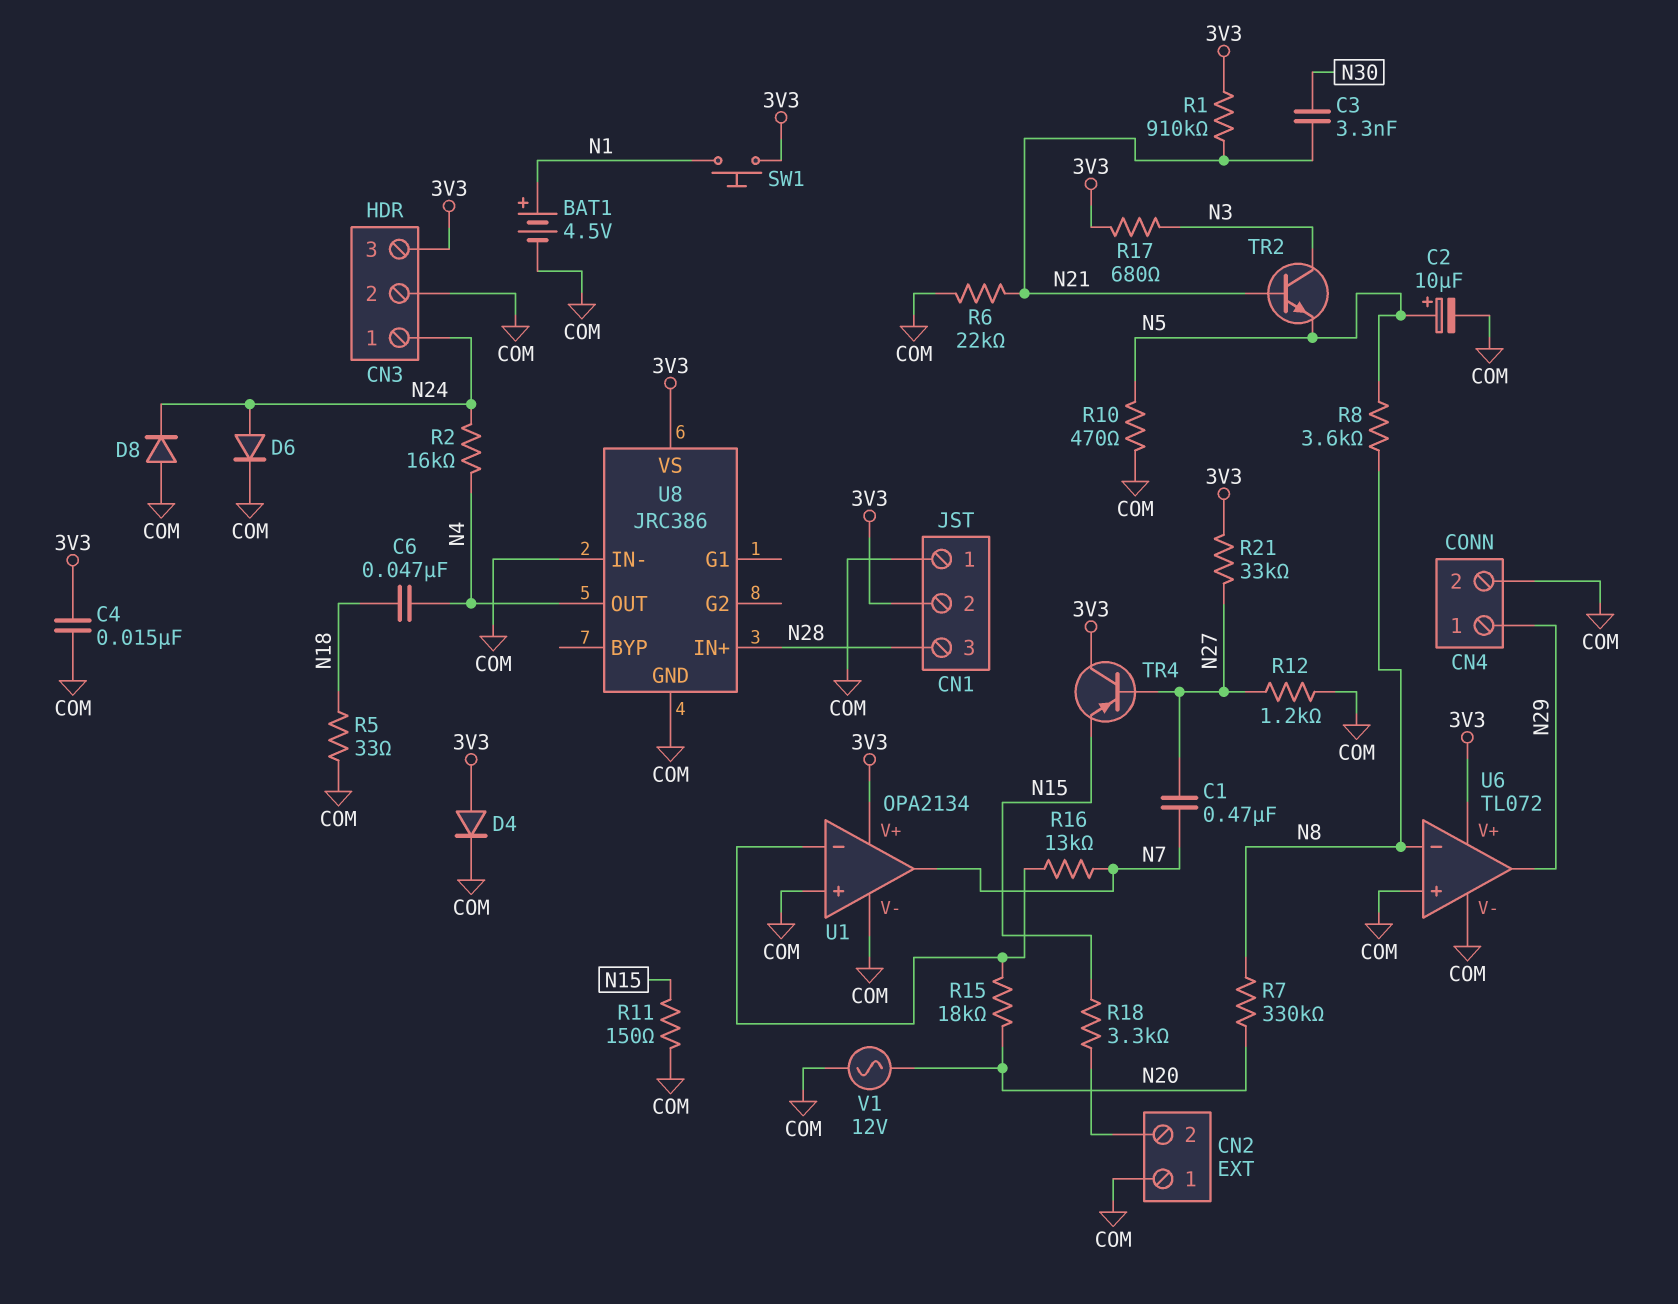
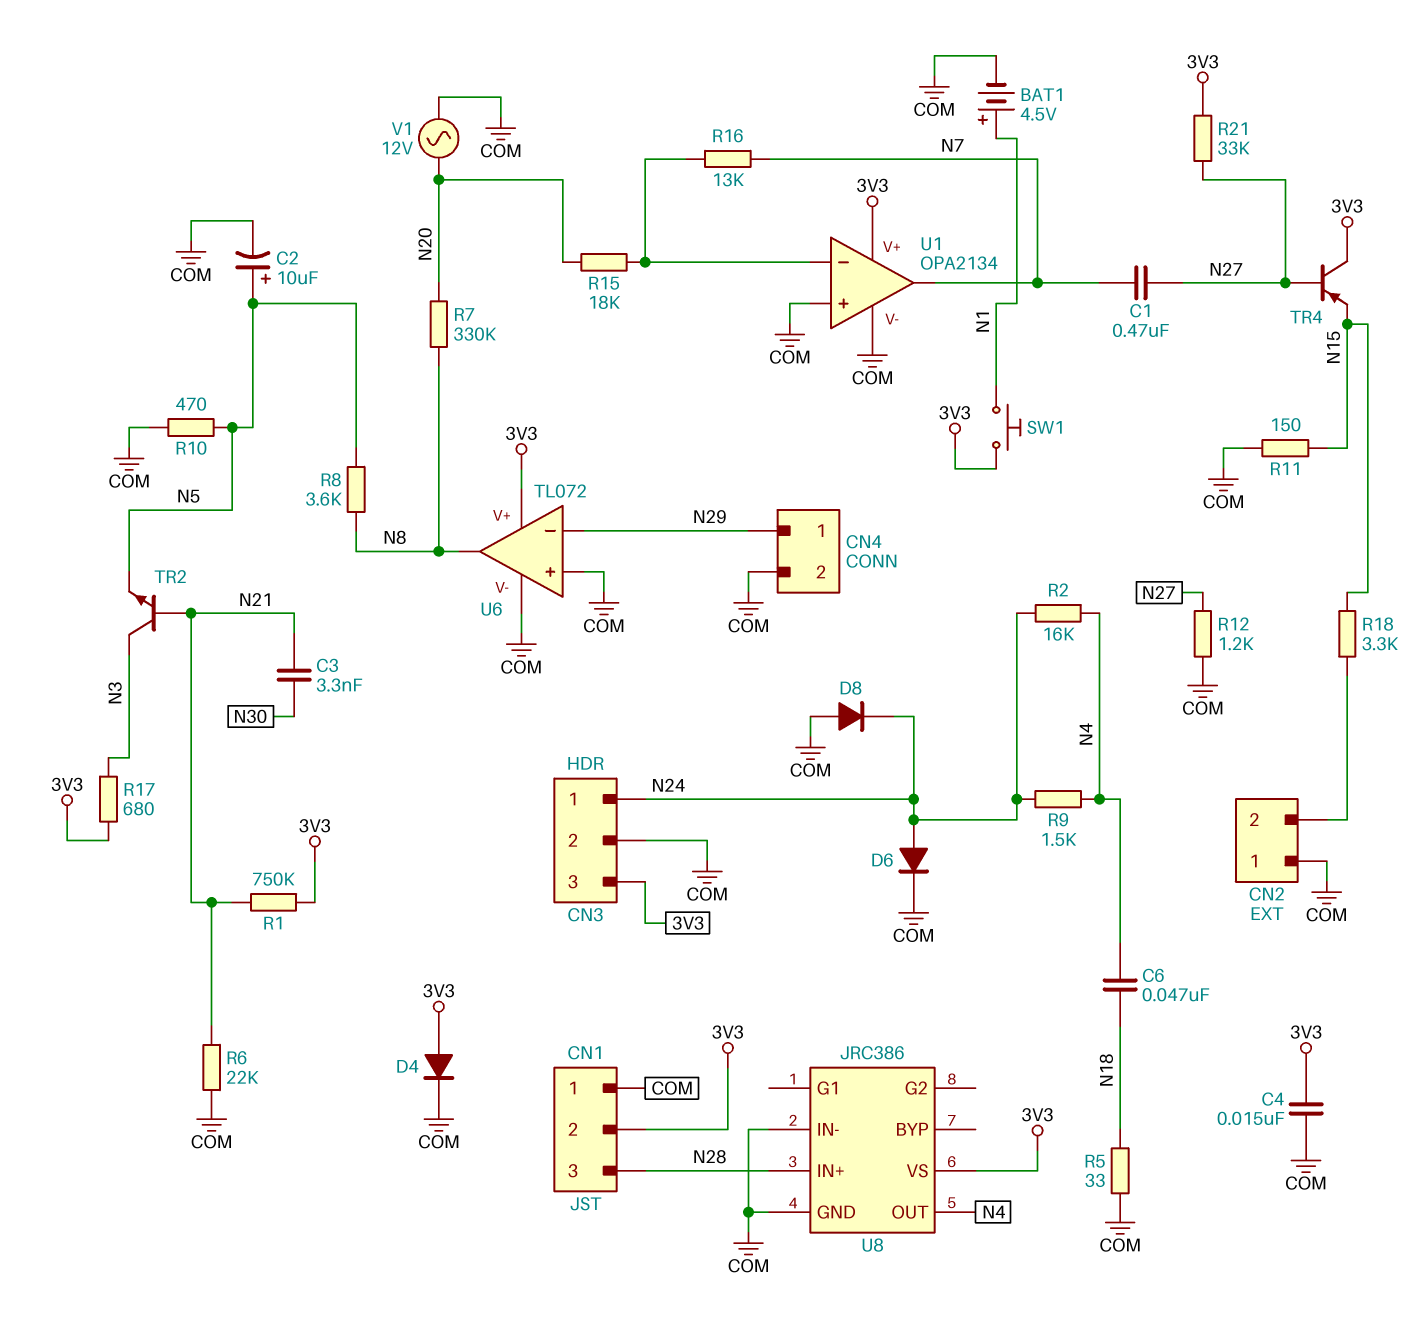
R1: 910k (3V3, N21) -> 750k (3V3, N21)
R9: none -> 1.5k (N4, N24)
U6 pin in-: N8 -> N29
U6 pin out: N29 -> N8

